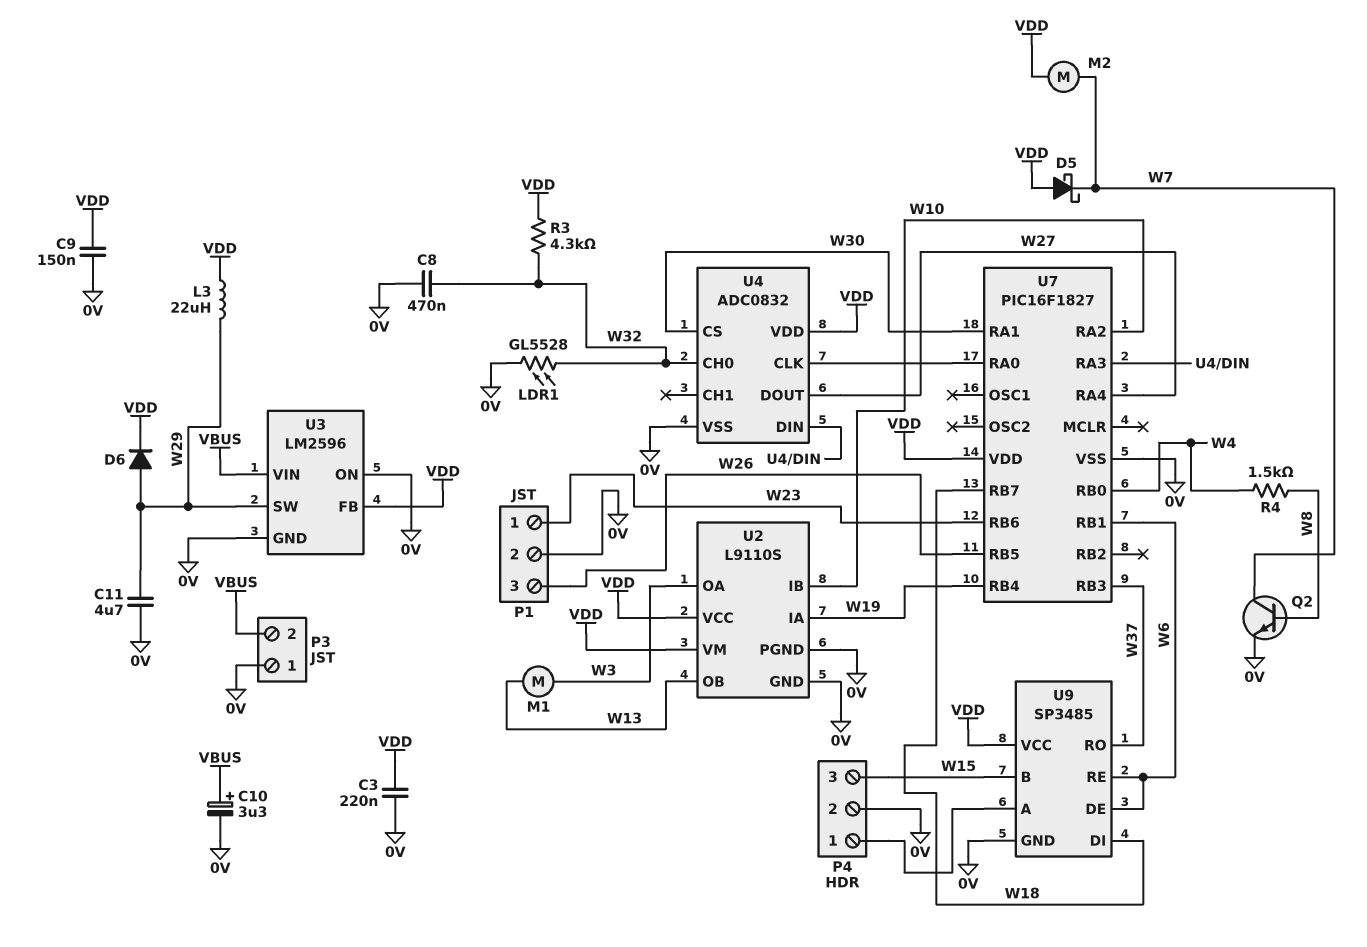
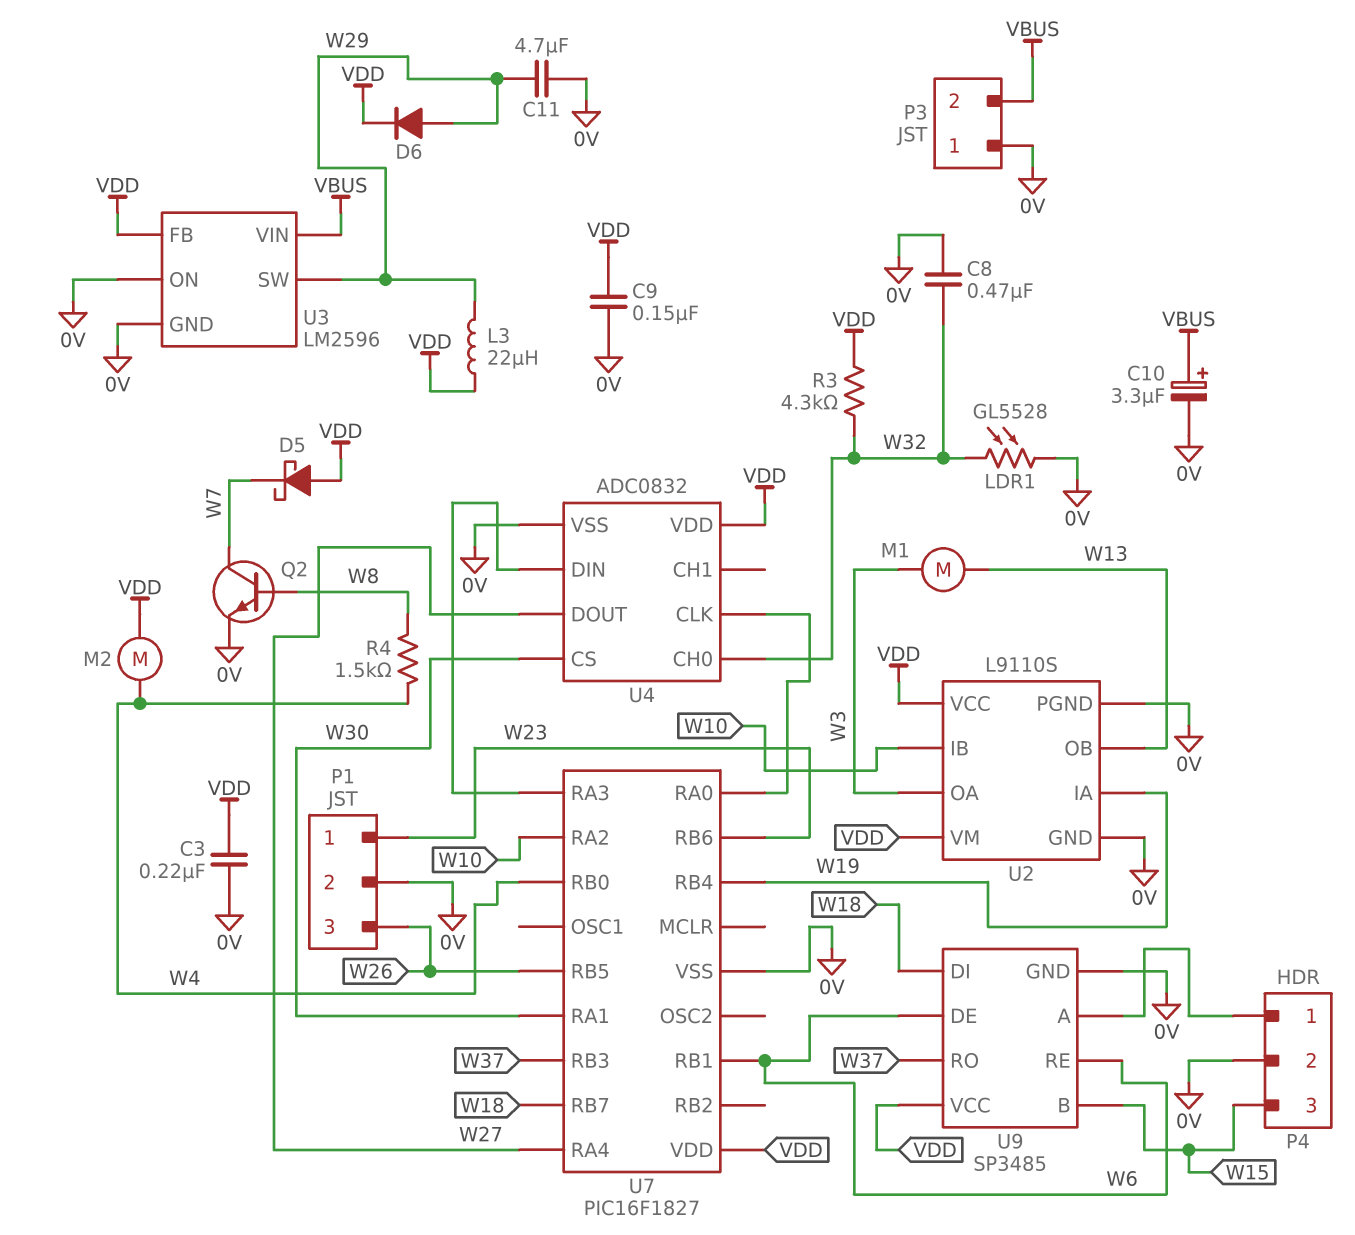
M2: motor (VDD, W7) -> motor (VDD, W4)

